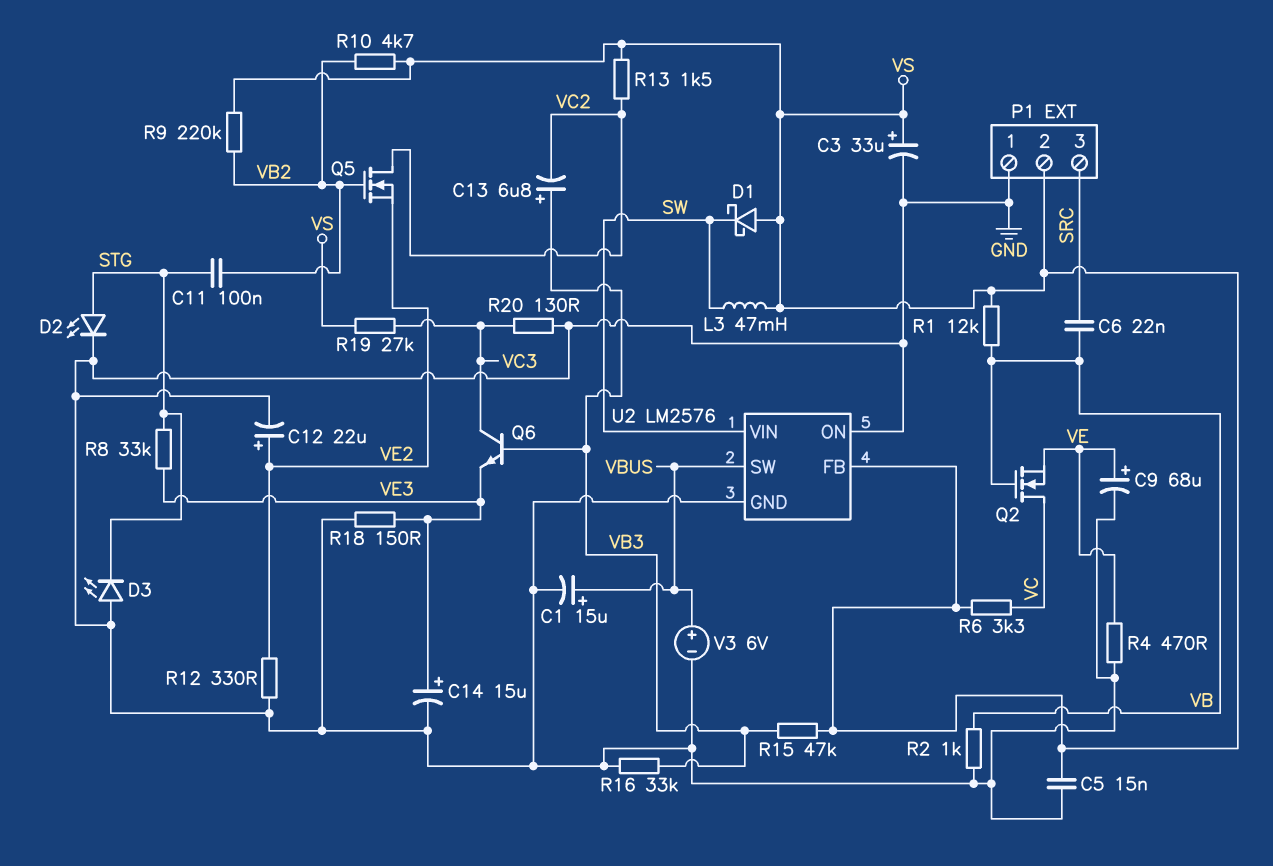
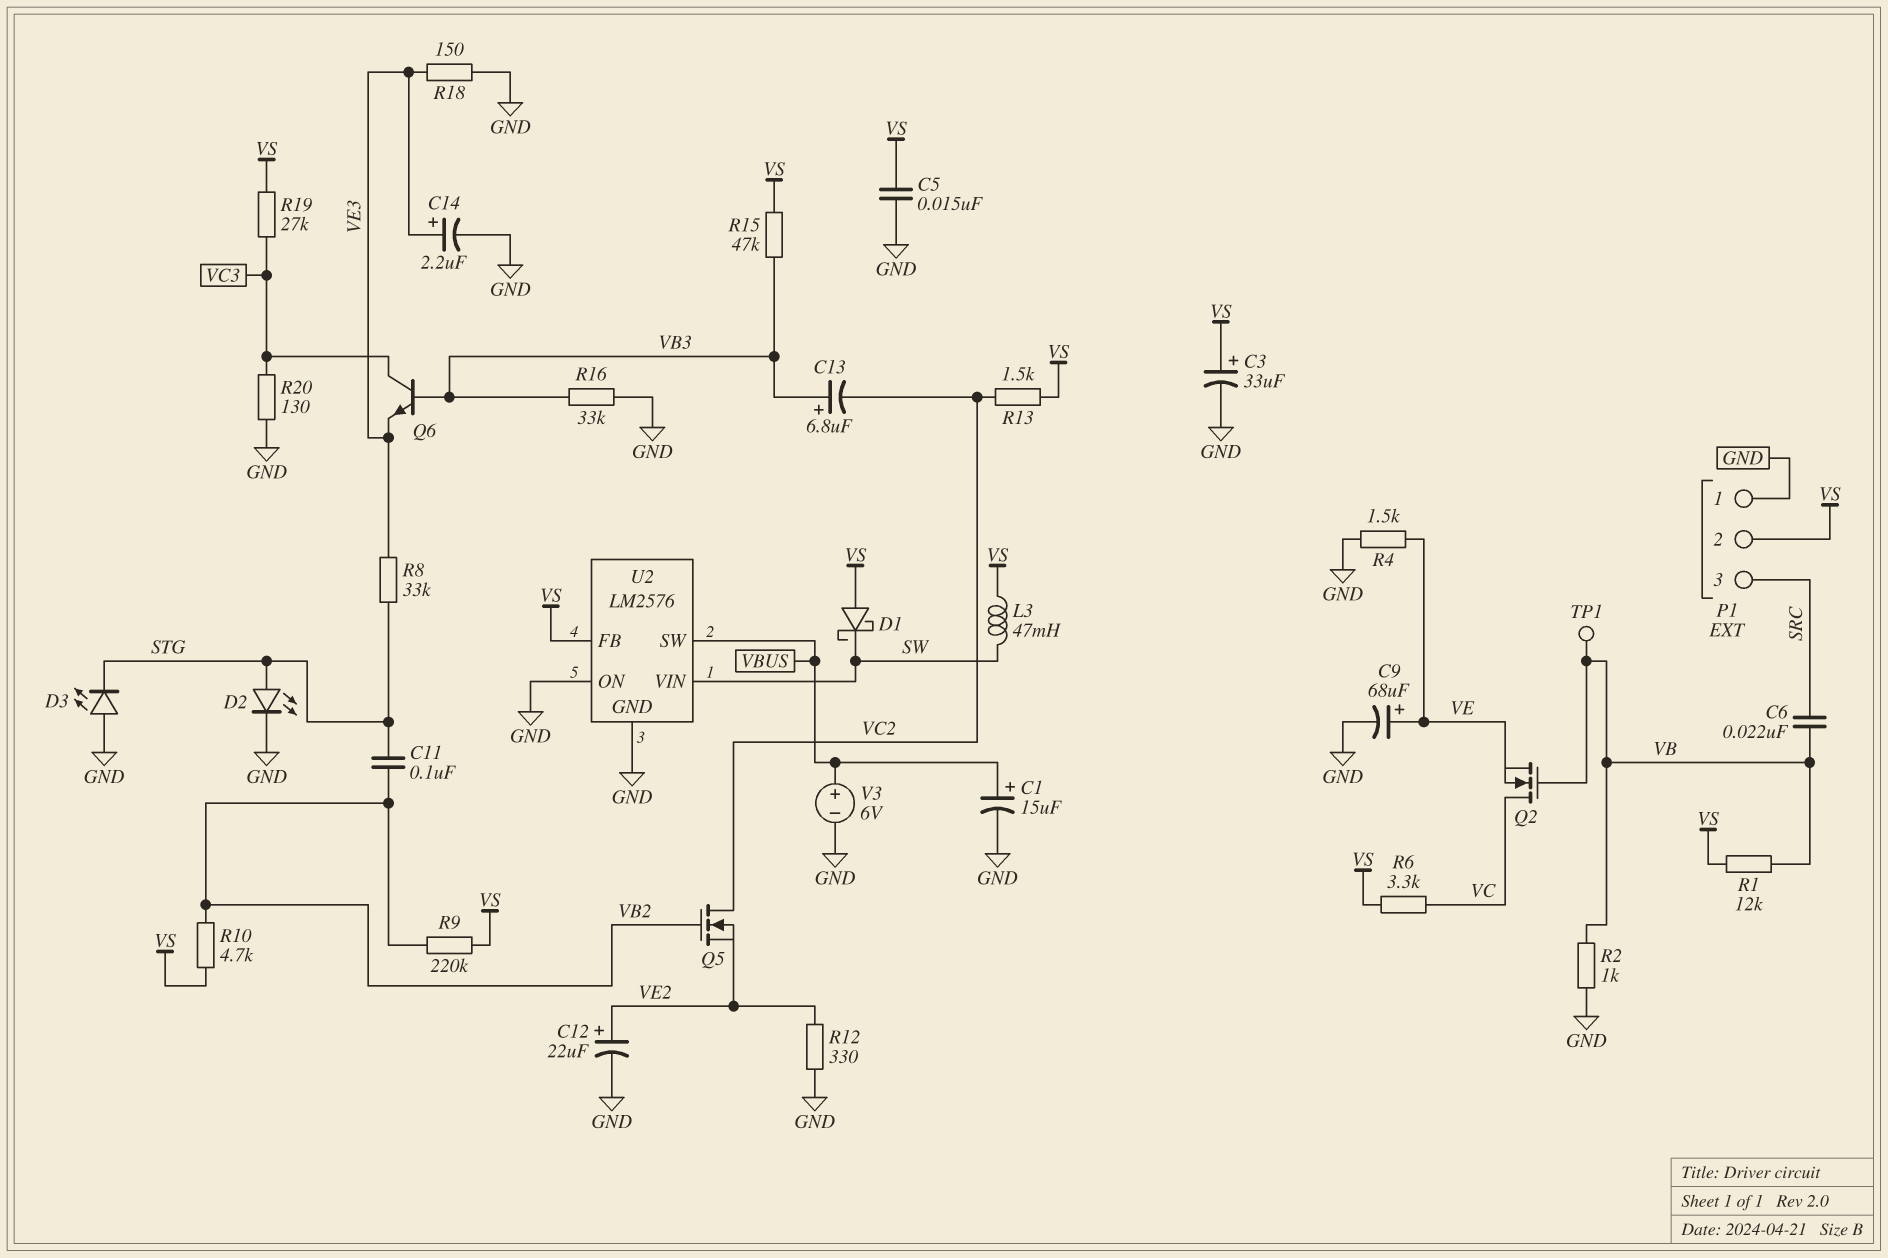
C14: 15uF (plus VE3, minus GND) -> 2.2uF (plus VE3, minus GND)
R4: 470 (GND, VE) -> 1.5k (GND, VE)
TP1: none -> test point (VB)

